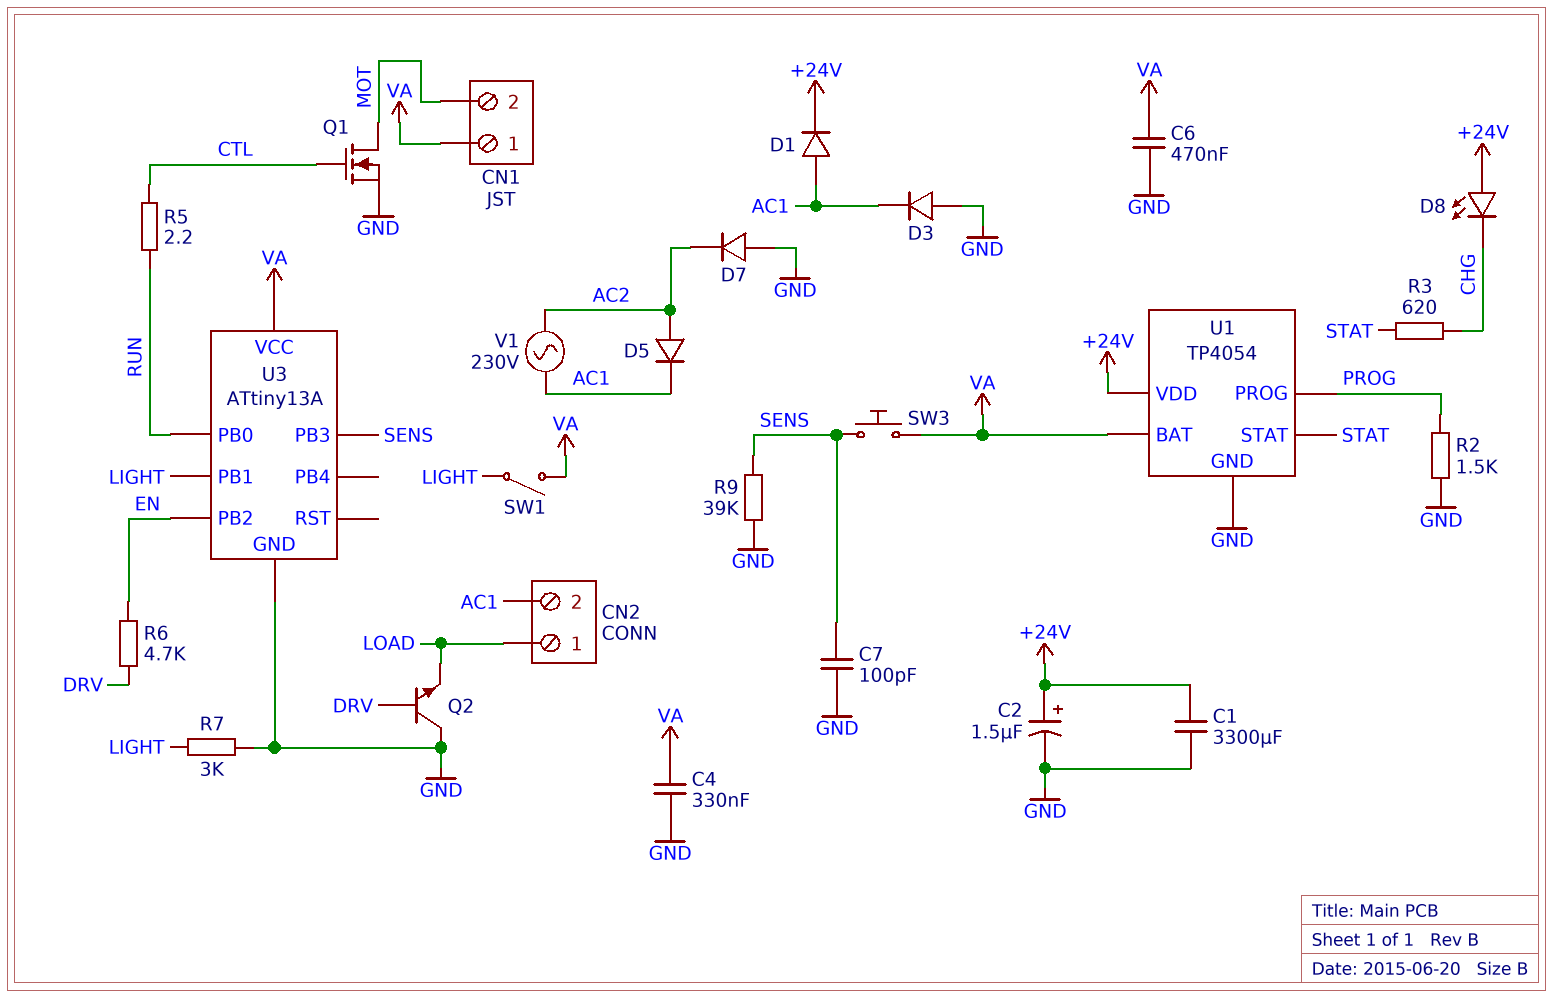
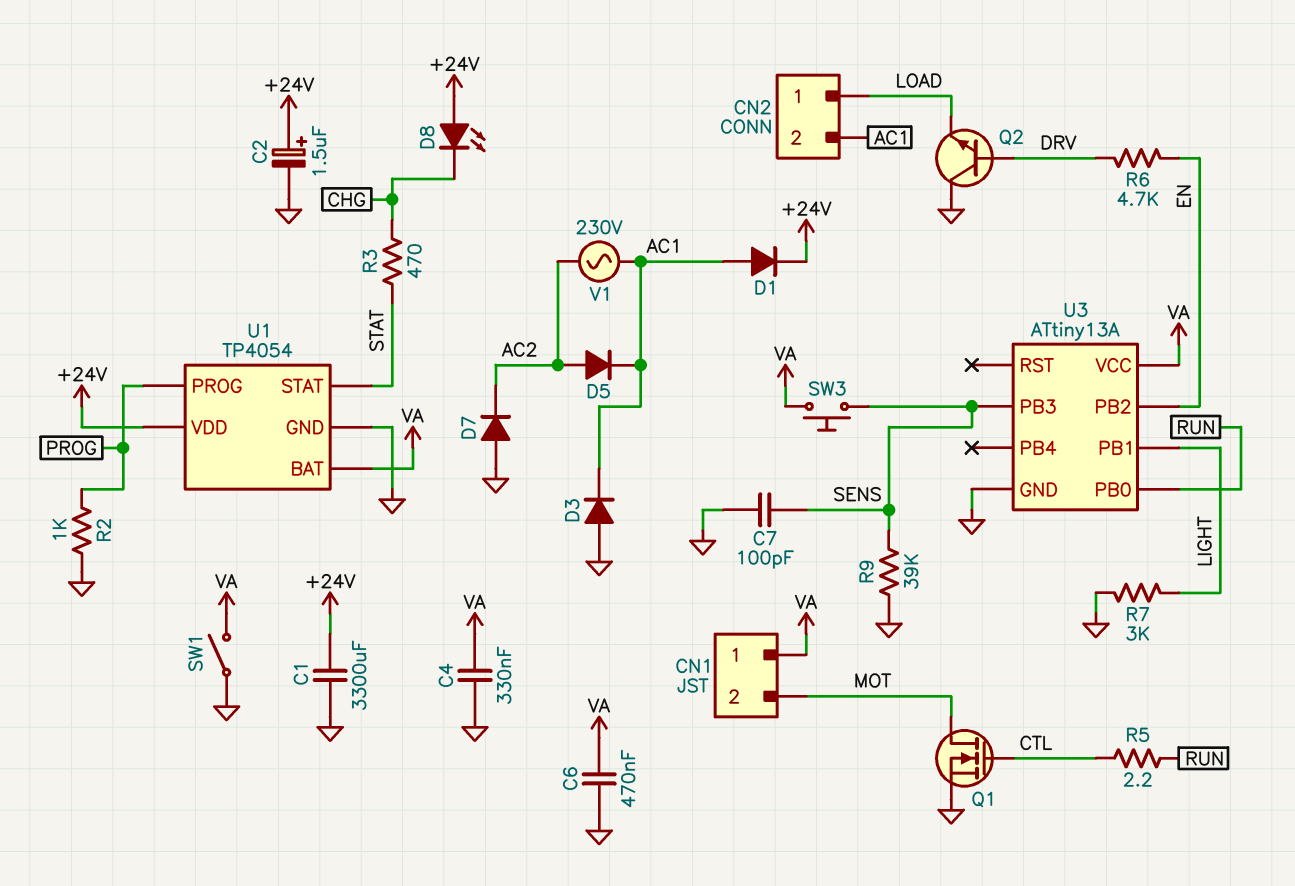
R2: 1.5k (GND, PROG) -> 1k (GND, PROG)
R3: 620 (CHG, STAT) -> 470 (CHG, STAT)
SW1: switch (LIGHT, VA) -> switch (GND, VA)

